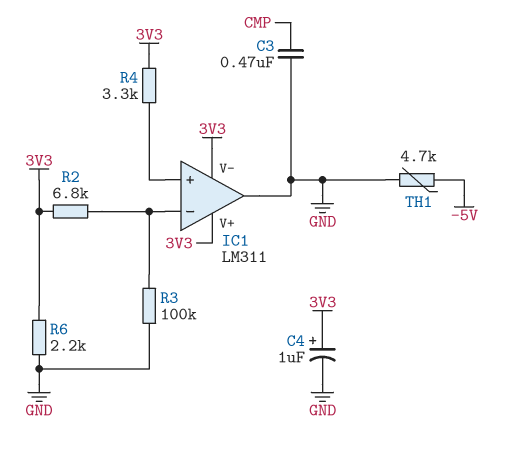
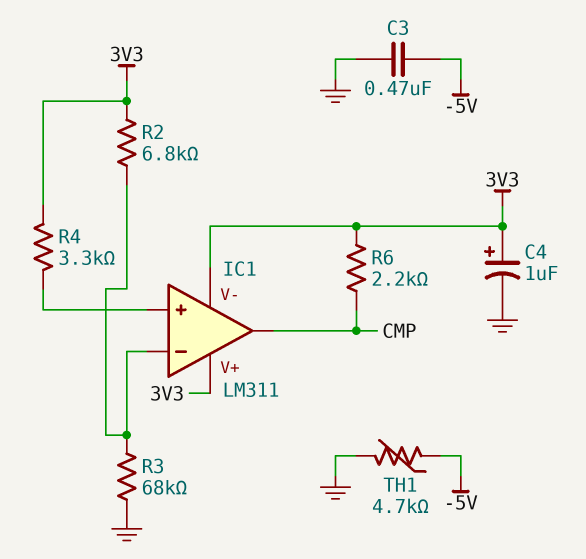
C3: 470nF (CMP, GND) -> 470nF (-5V, GND)
IC1 pin out: GND -> CMP
R3: 100k (GND, IC1/in-) -> 68k (GND, IC1/in-)
R6: 2.2k (3V3, GND) -> 2.2k (3V3, CMP)

